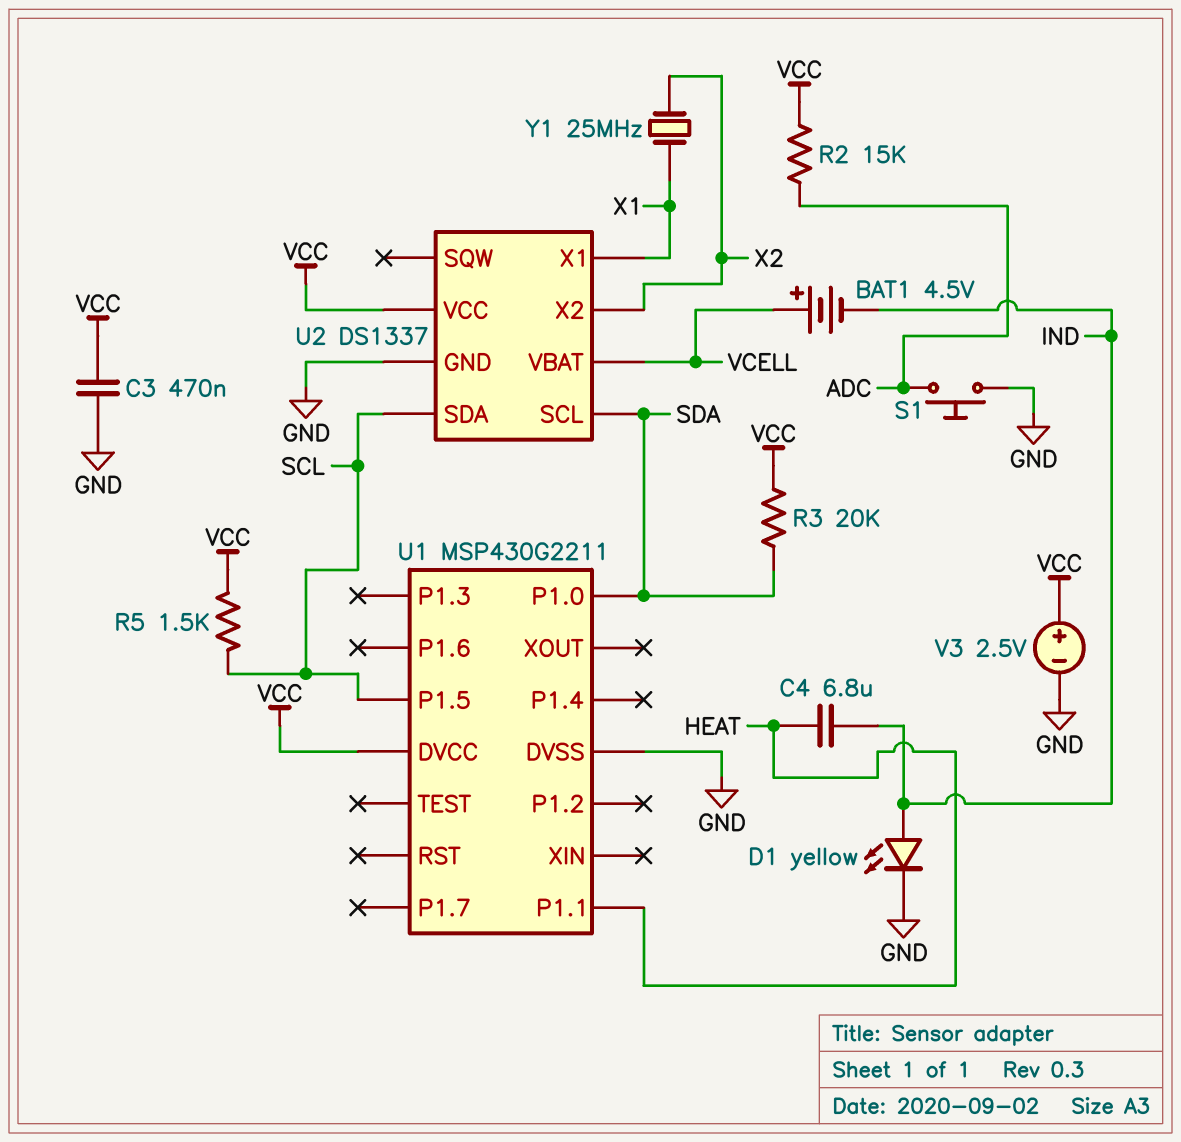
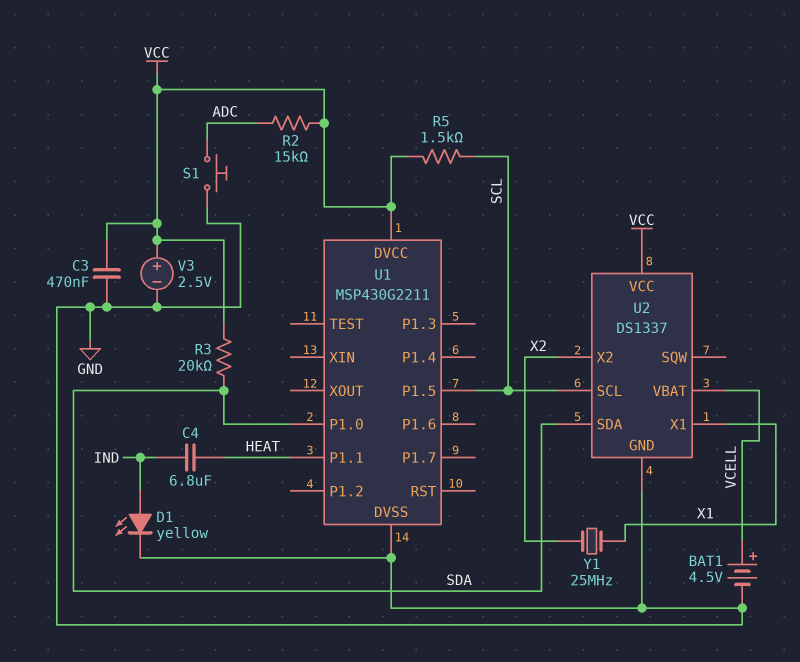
BAT1: 4.5V (plus VCELL, minus IND) -> 4.5V (plus VCELL, minus GND)
U2 pin SCL: SDA -> SCL
U2 pin SDA: SCL -> SDA

